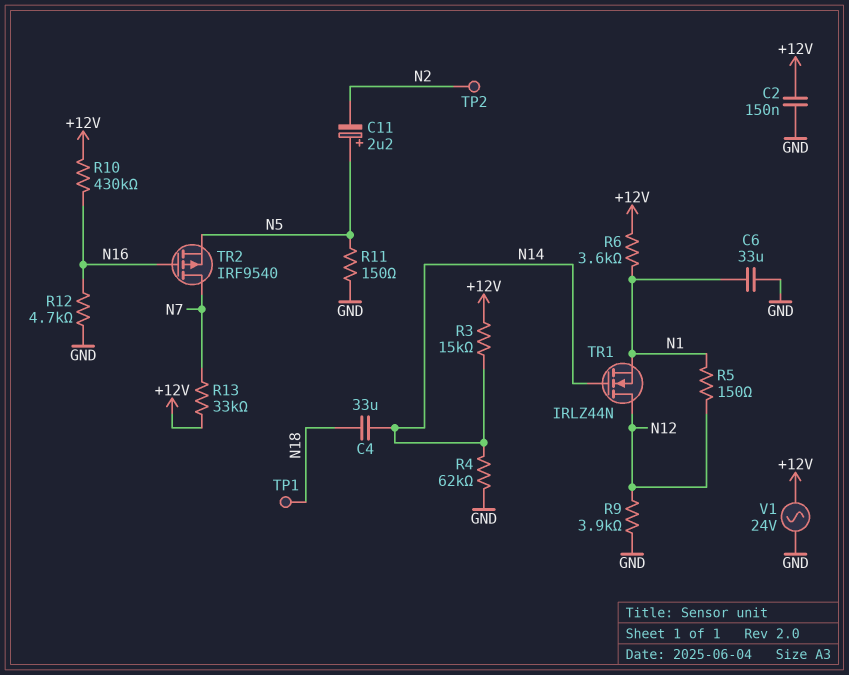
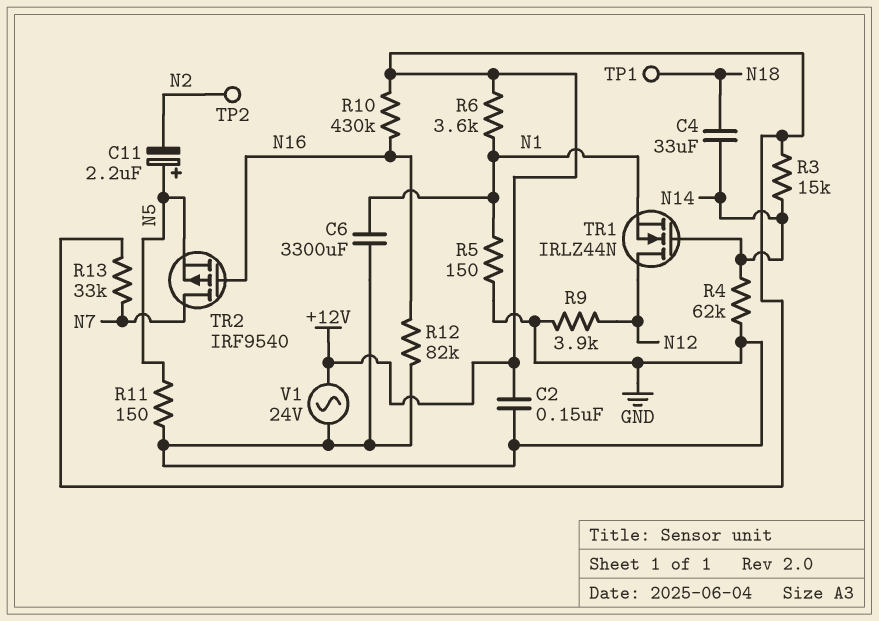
C6: 33uF (GND, N1) -> 3300uF (GND, N1)
R5: 150 (N1, N12) -> 150 (GND, N1)
R12: 4.7k (GND, N16) -> 82k (GND, N16)

